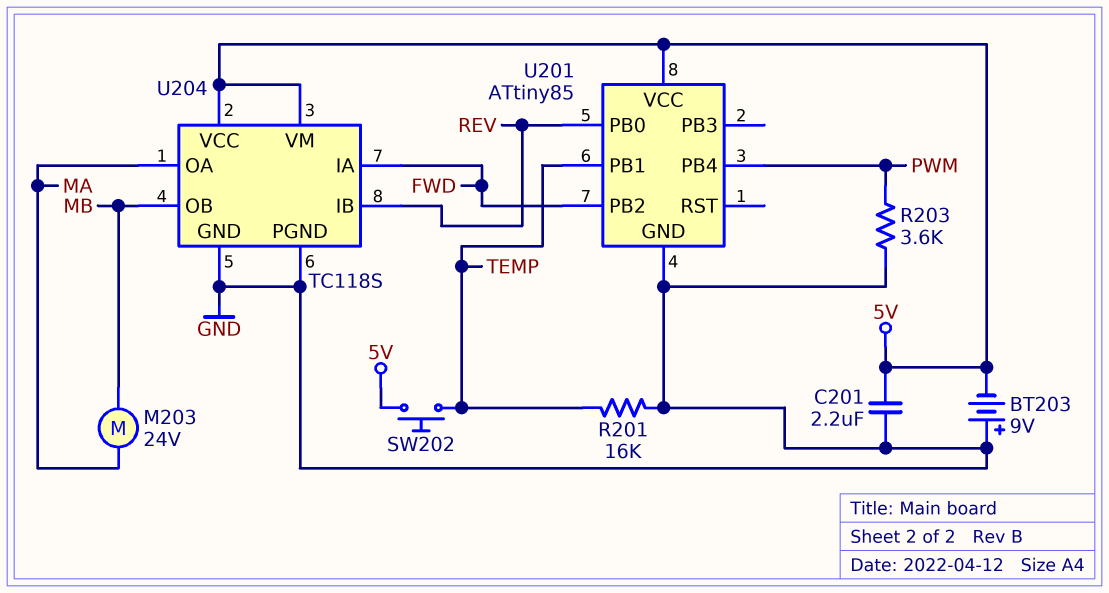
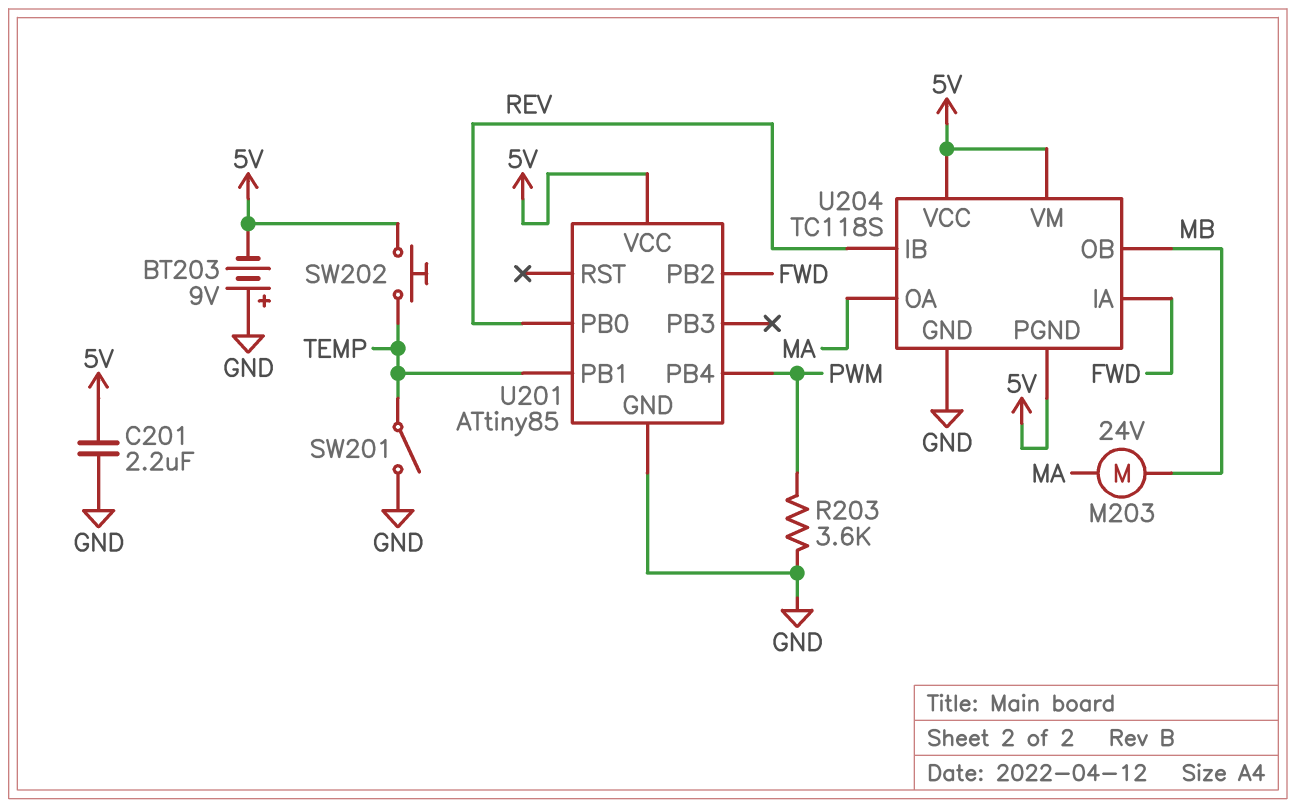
R201: 16k (GND, TEMP) -> none
SW201: none -> switch (GND, TEMP)
U204 pin PGND: GND -> 5V

